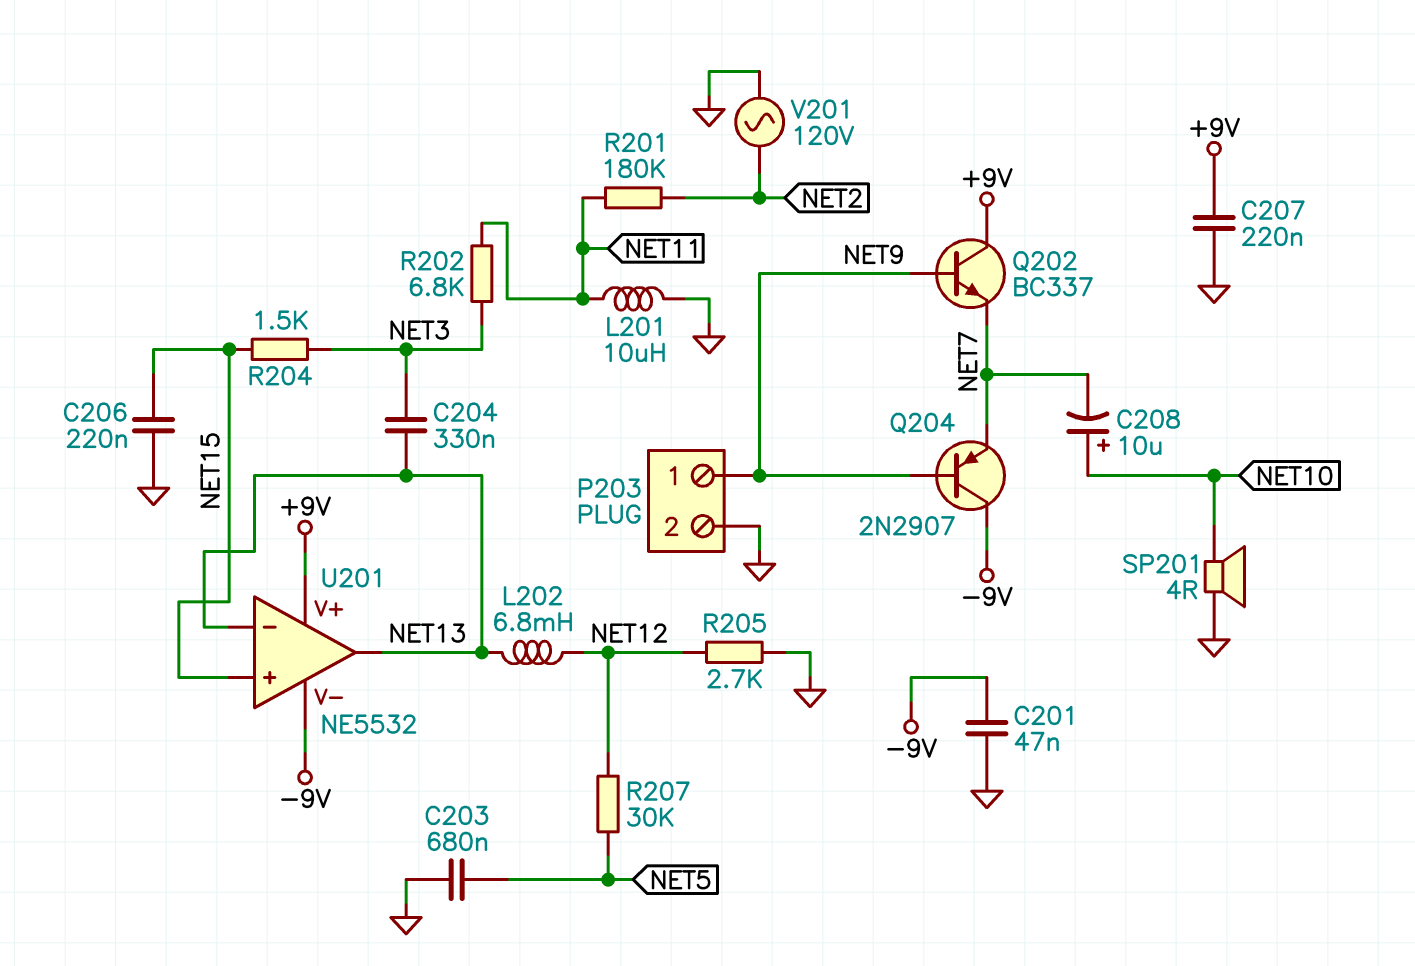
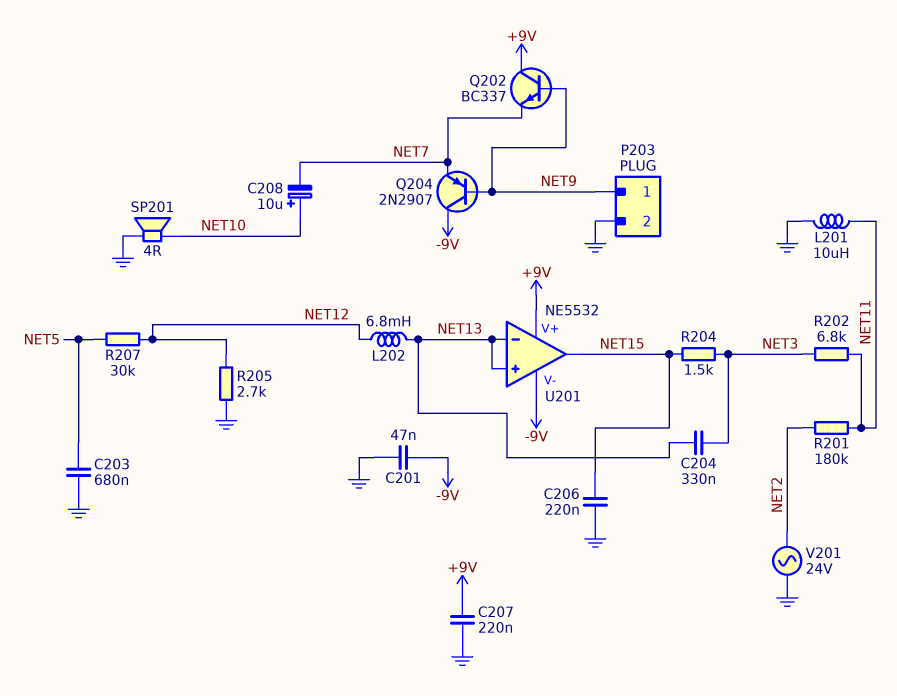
U201 pin in+: NET15 -> NET13
U201 pin out: NET13 -> NET15
V201: AC 120V (GND, NET2) -> AC 24V (GND, NET2)

